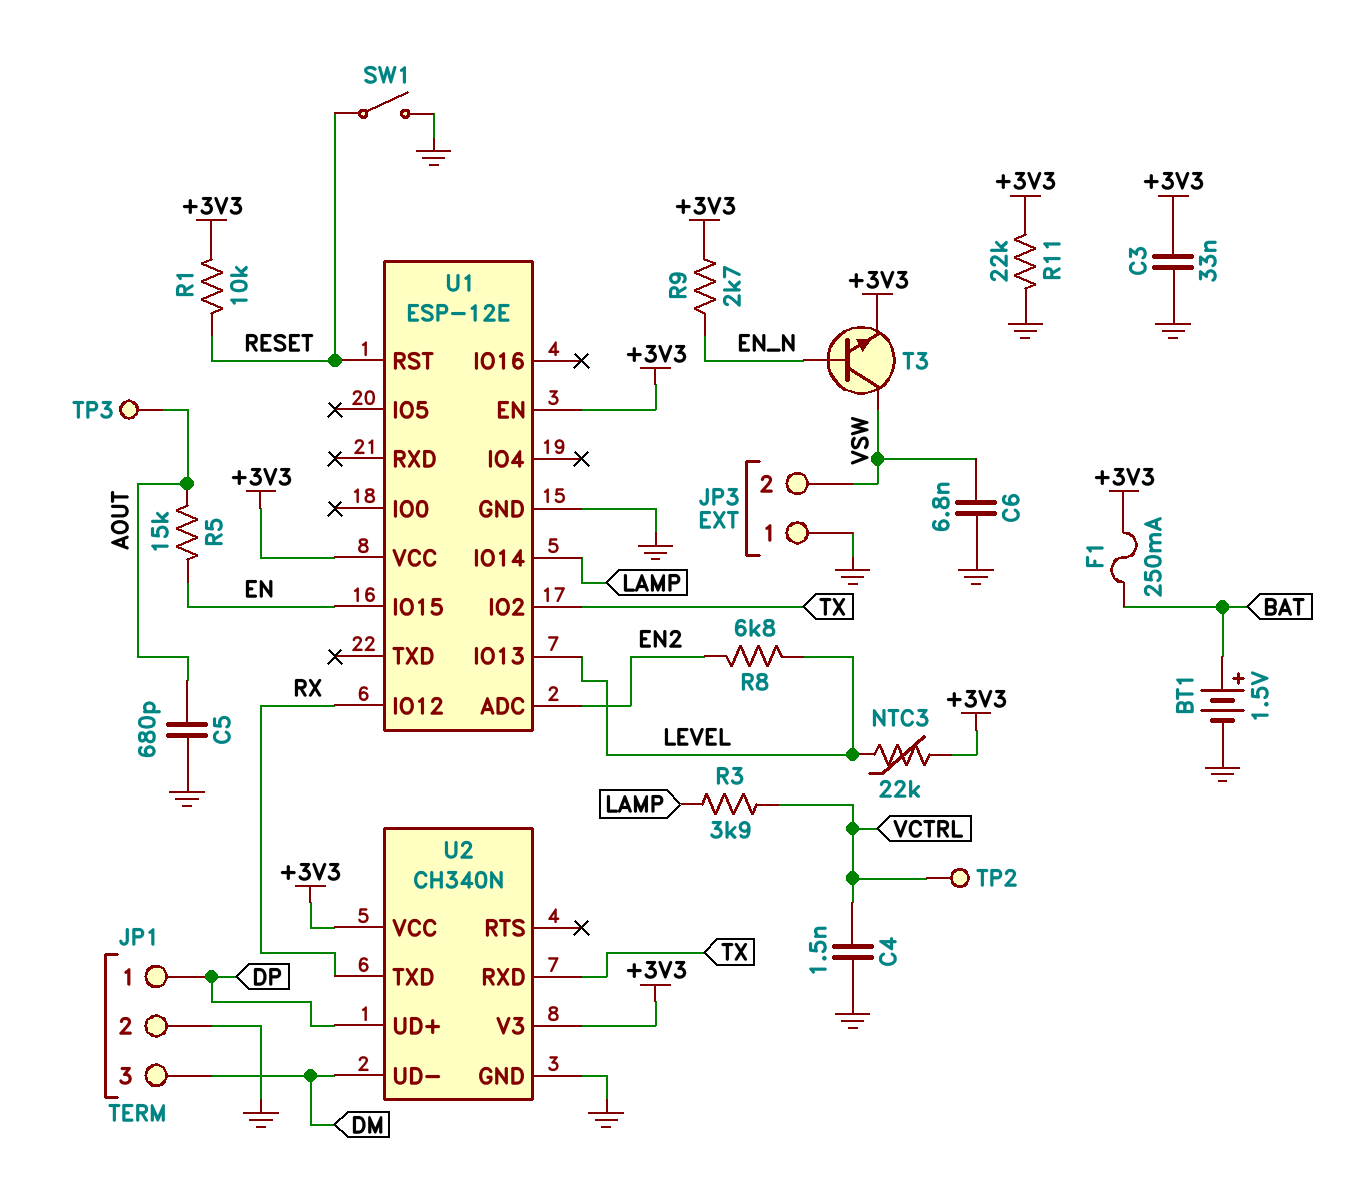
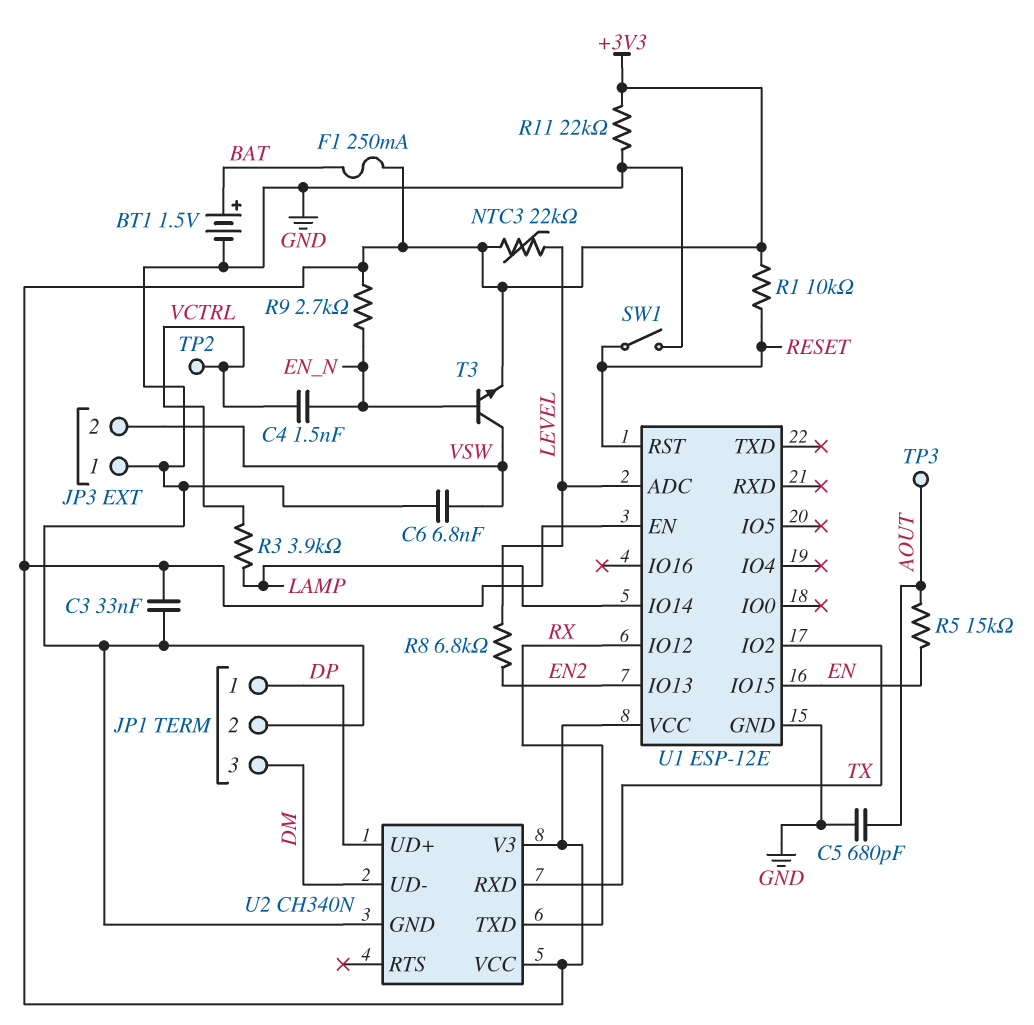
C4: 1.5nF (GND, VCTRL) -> 1.5nF (EN_N, VCTRL)
U1 pin ADC: EN2 -> LEVEL
U1 pin IO13: LEVEL -> EN2

